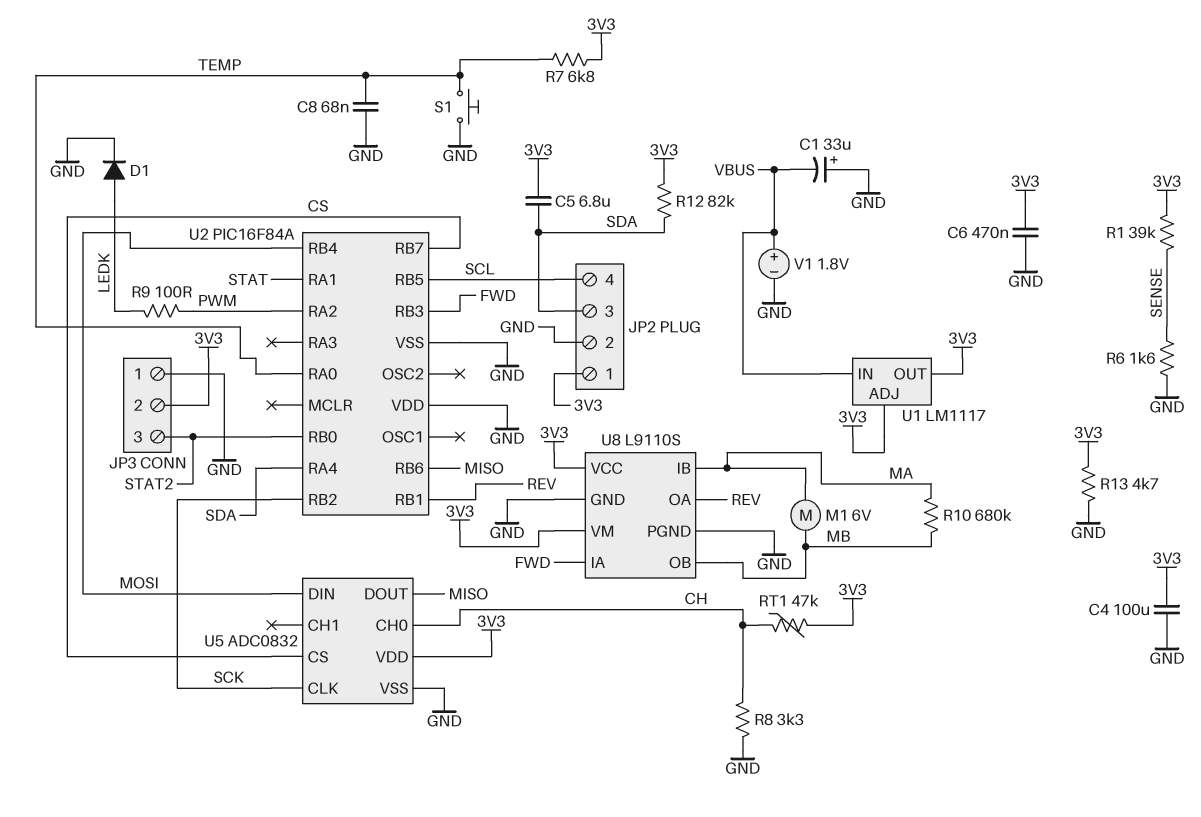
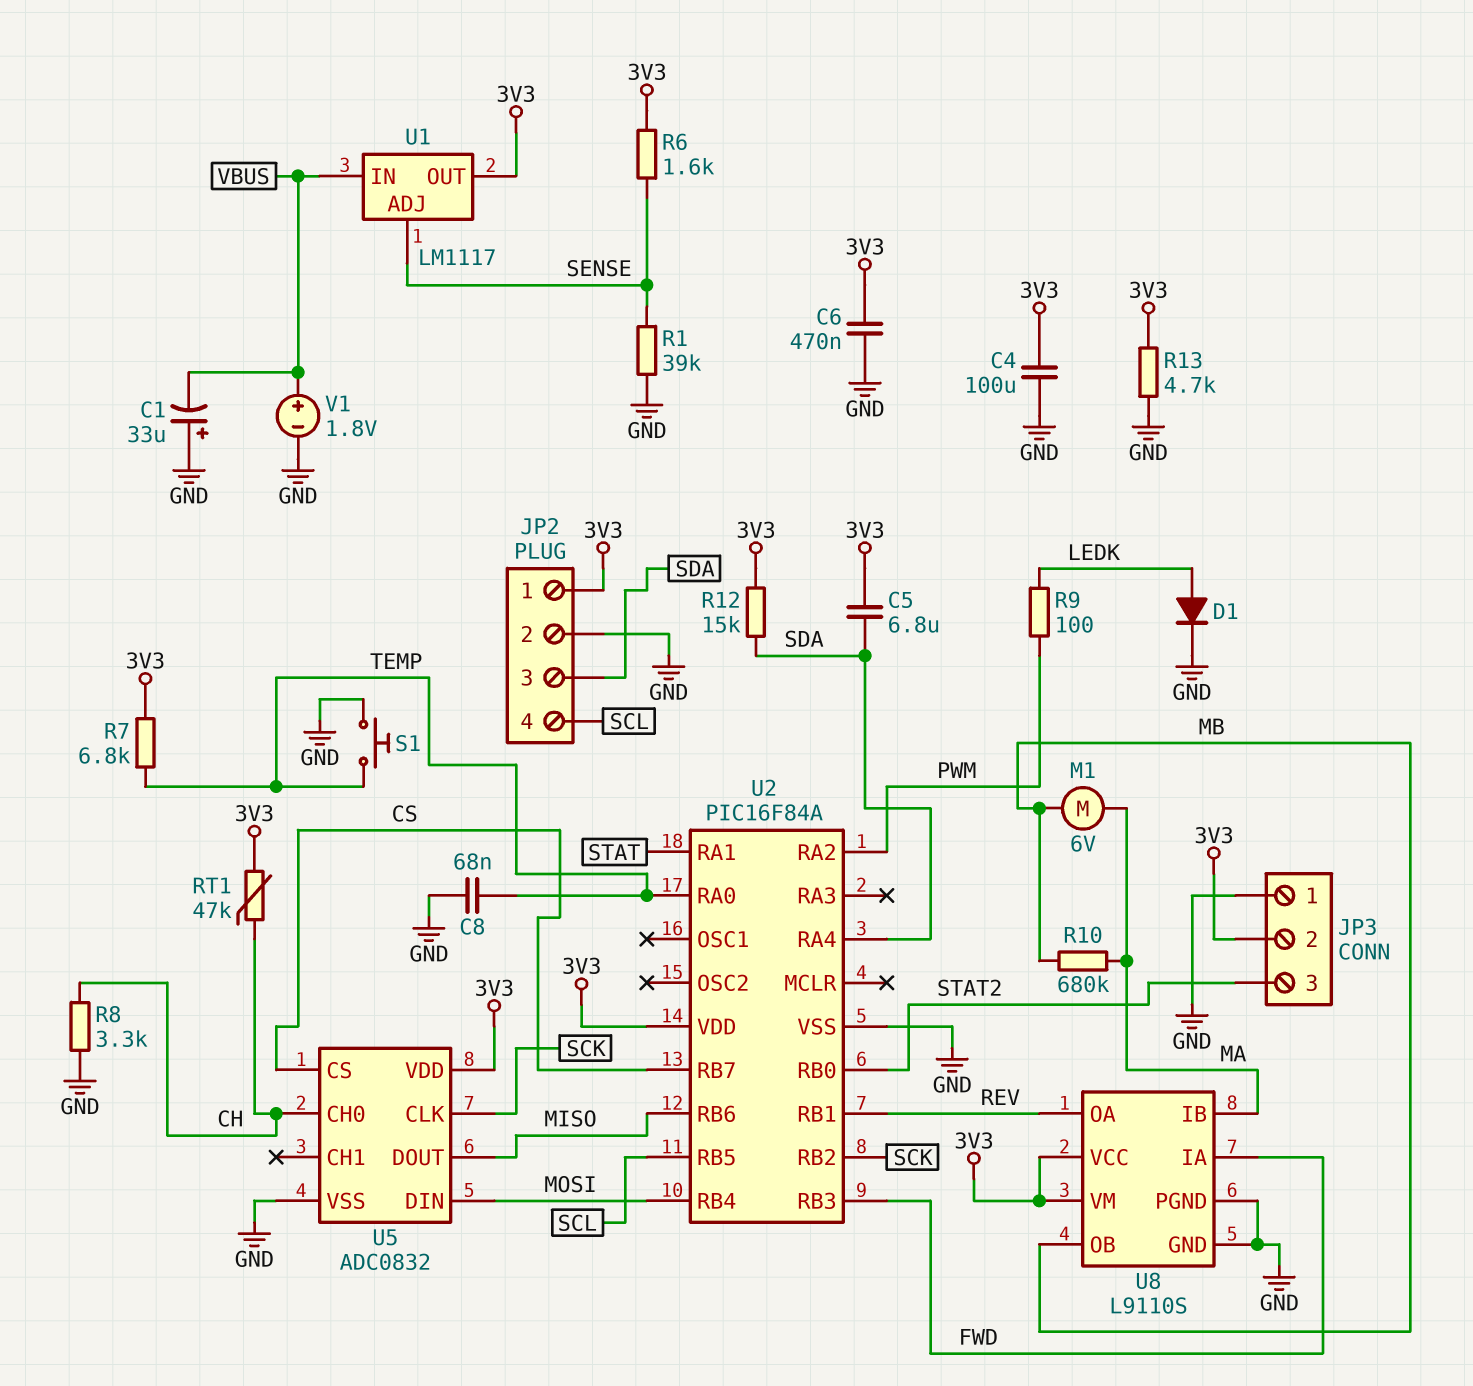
R1: 39k (3V3, SENSE) -> 39k (GND, SENSE)
R6: 1.6k (GND, SENSE) -> 1.6k (3V3, SENSE)
R12: 82k (3V3, SDA) -> 15k (3V3, SDA)
U1 pin ADJ: 3V3 -> SENSE
U2 pin VDD: GND -> 3V3

